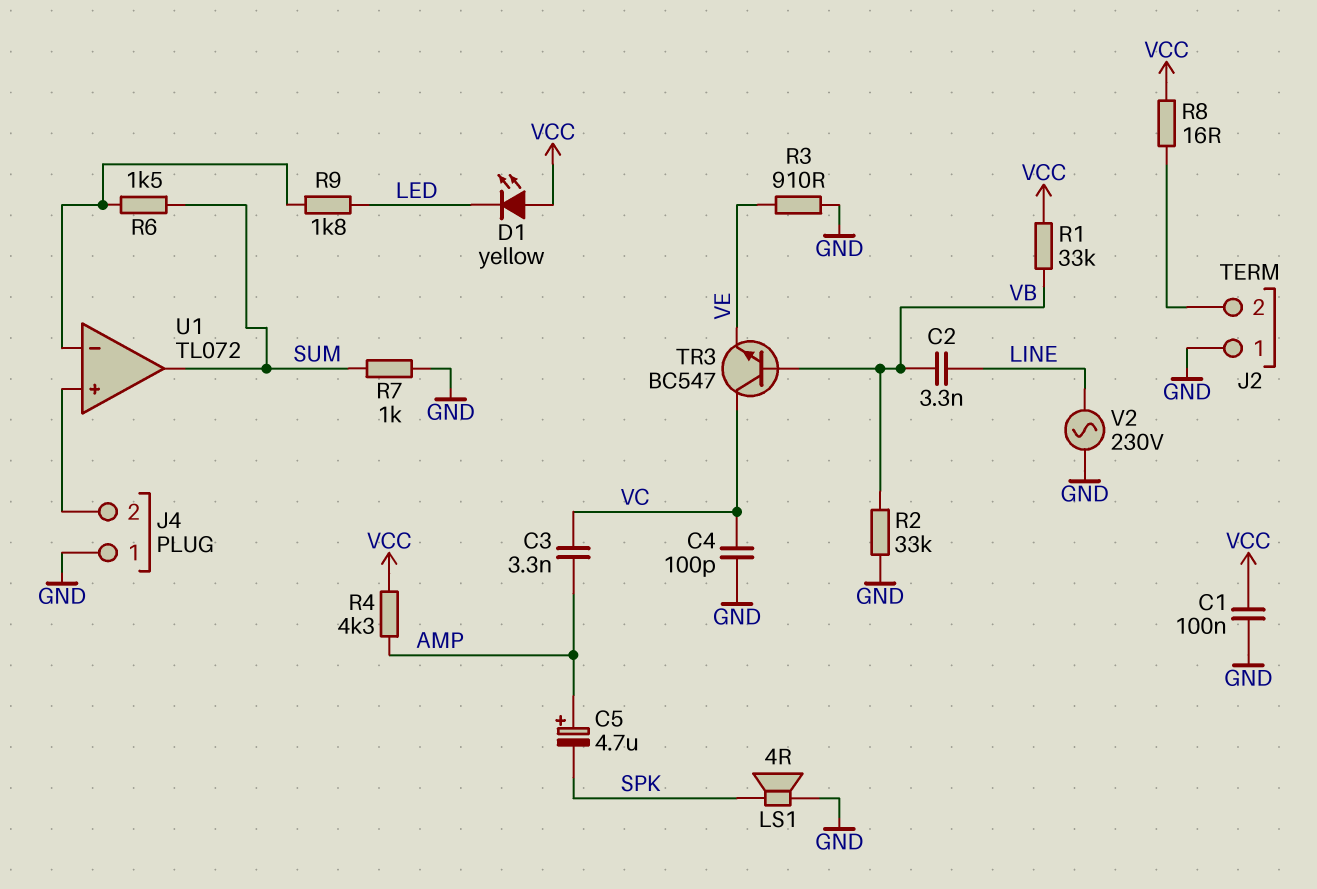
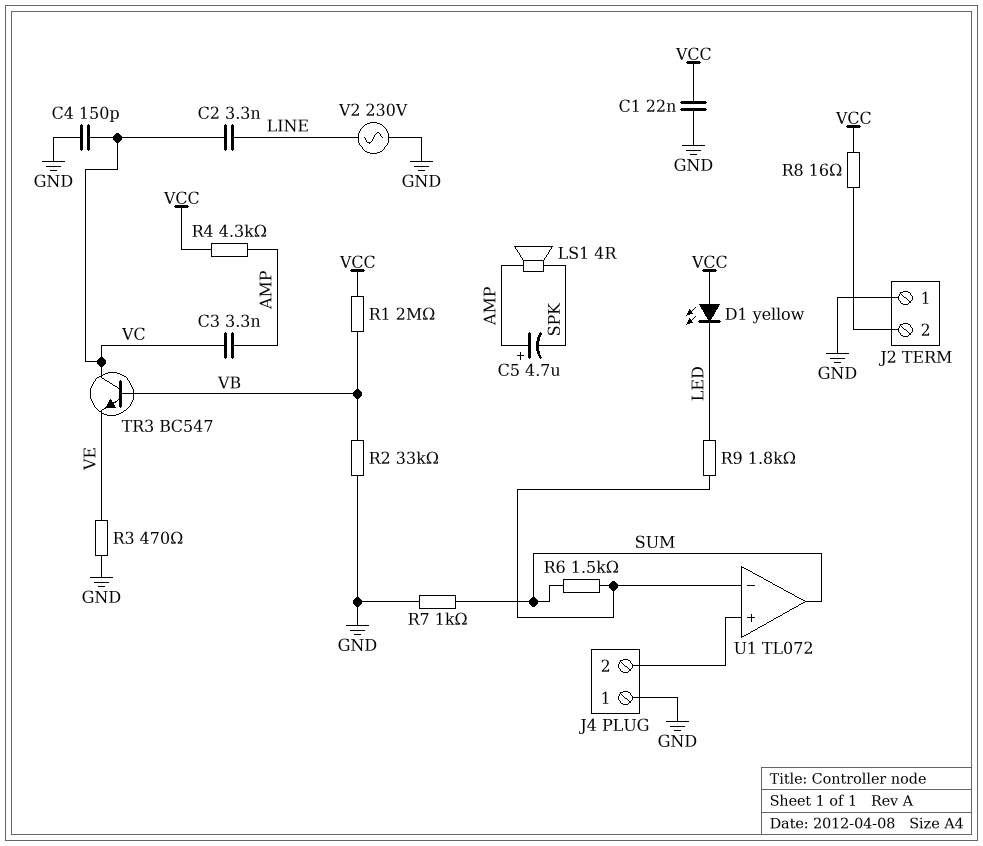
C1: 100nF (GND, VCC) -> 22nF (GND, VCC)
C2: 3.3nF (LINE, VB) -> 3.3nF (LINE, VC)
C4: 100pF (GND, VC) -> 150pF (GND, VC)
LS1: speaker 4R (GND, SPK) -> speaker 4R (AMP, SPK)
R1: 33k (VB, VCC) -> 2M (VB, VCC)
R3: 910 (GND, VE) -> 470 (GND, VE)

